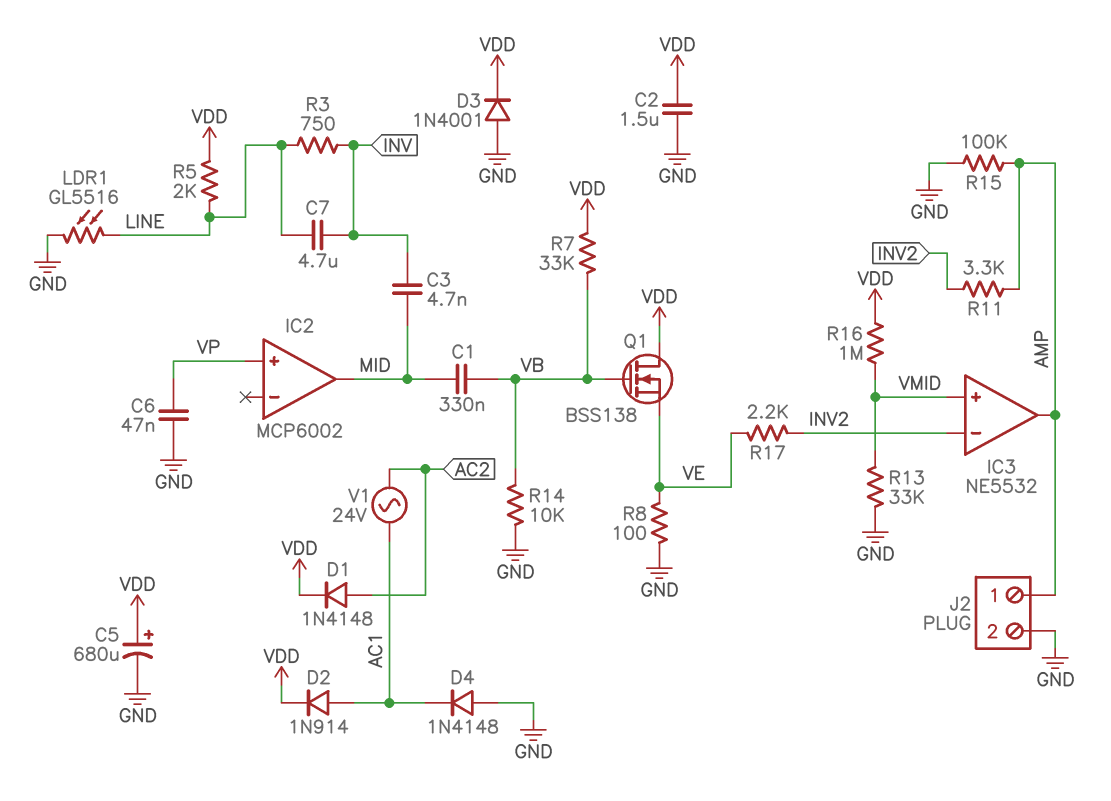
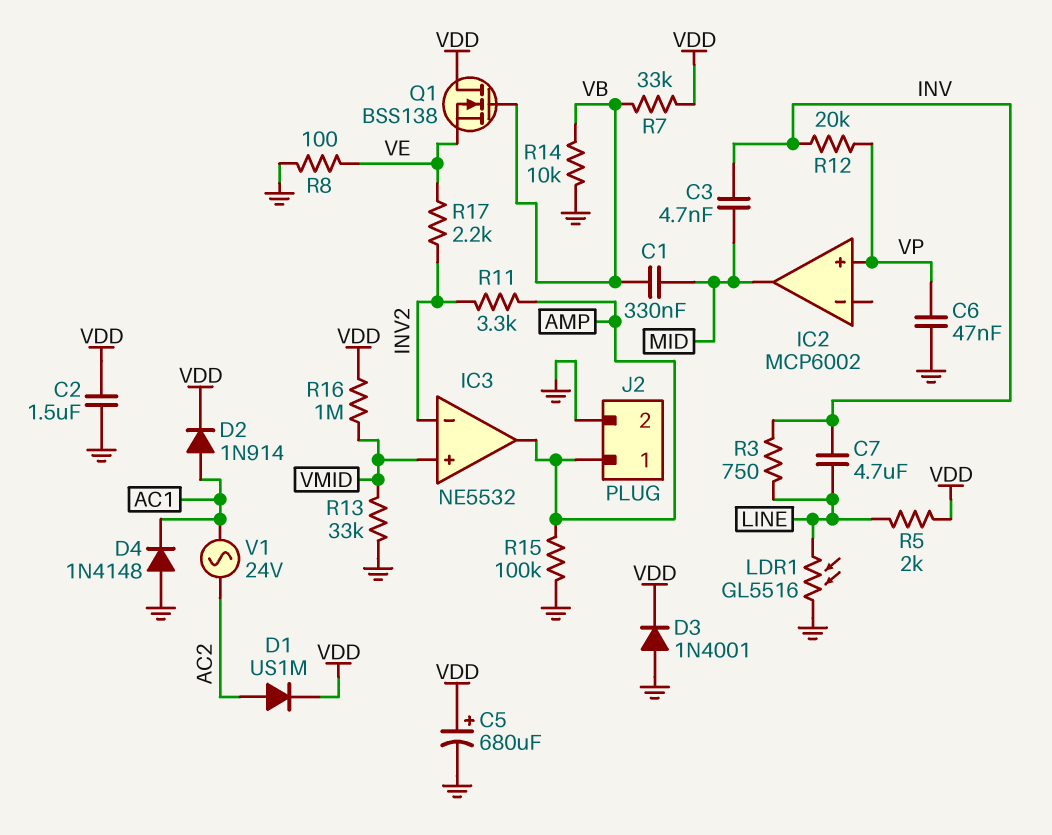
D1: diode 1N4148 (A AC2, K VDD) -> diode US1M (A AC2, K VDD)
R12: none -> 20k (INV, VP)

